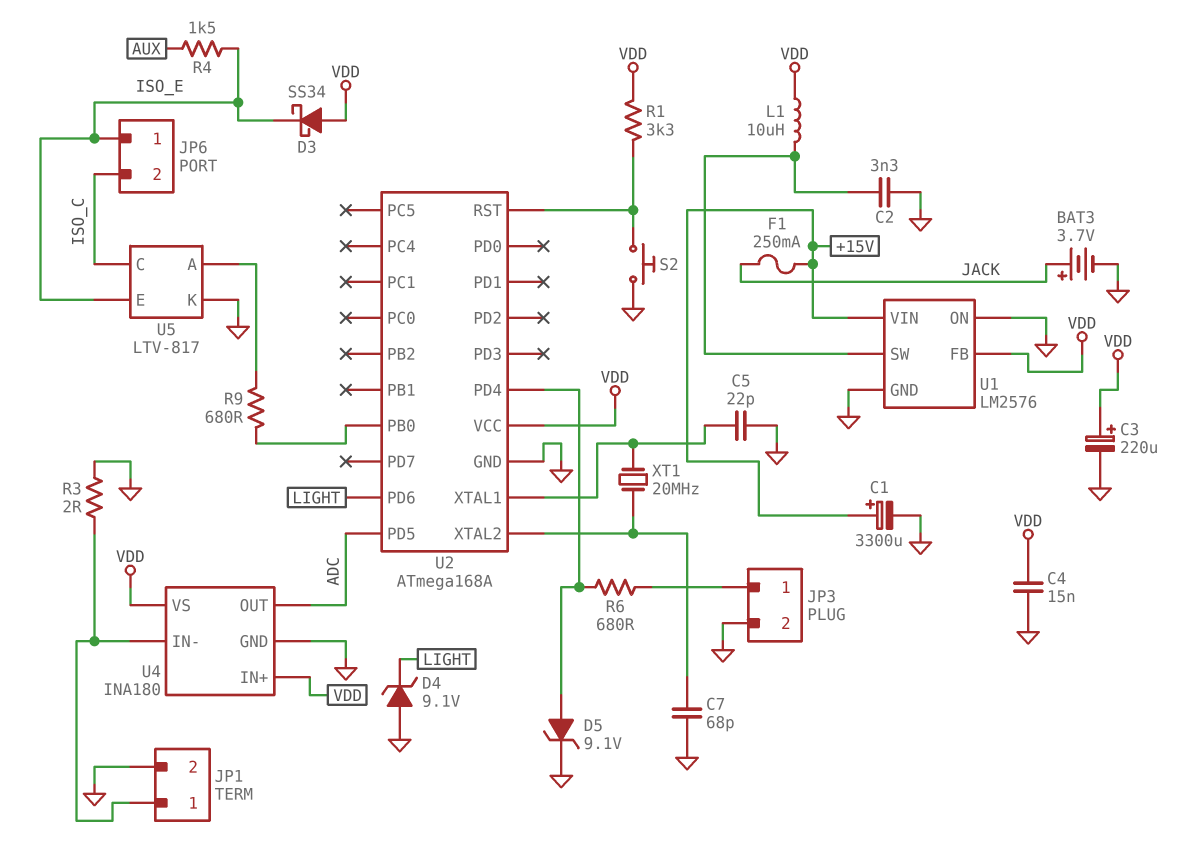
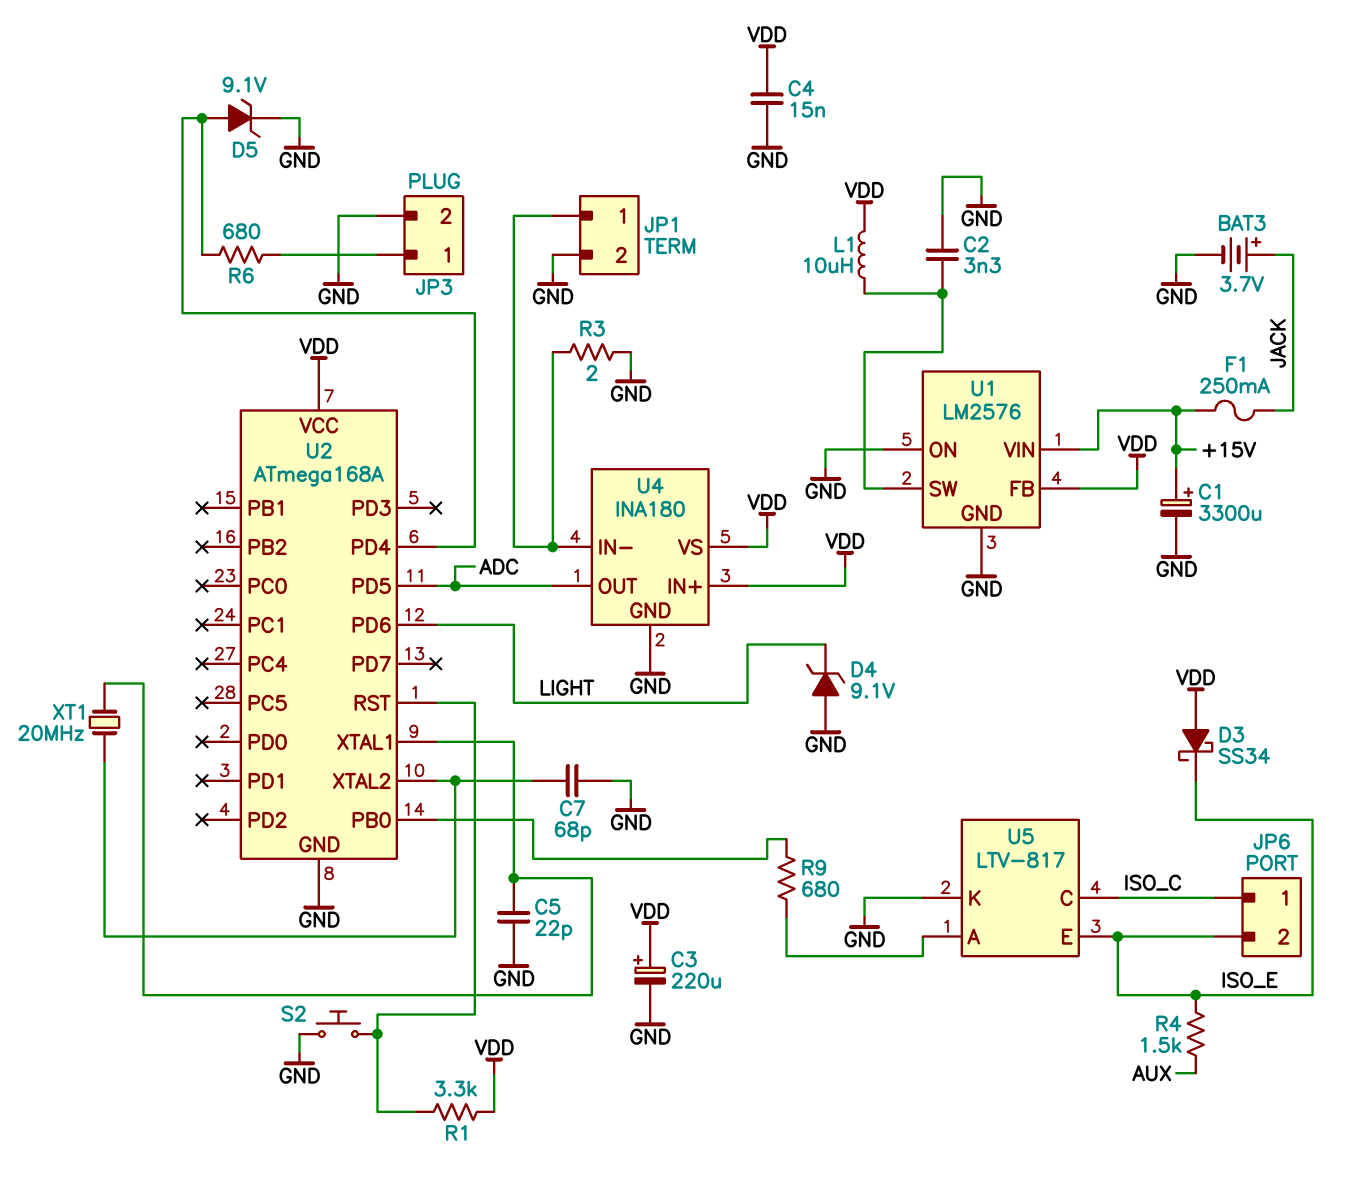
JP6 pin 1: ISO_E -> ISO_C
JP6 pin 2: ISO_C -> ISO_E

